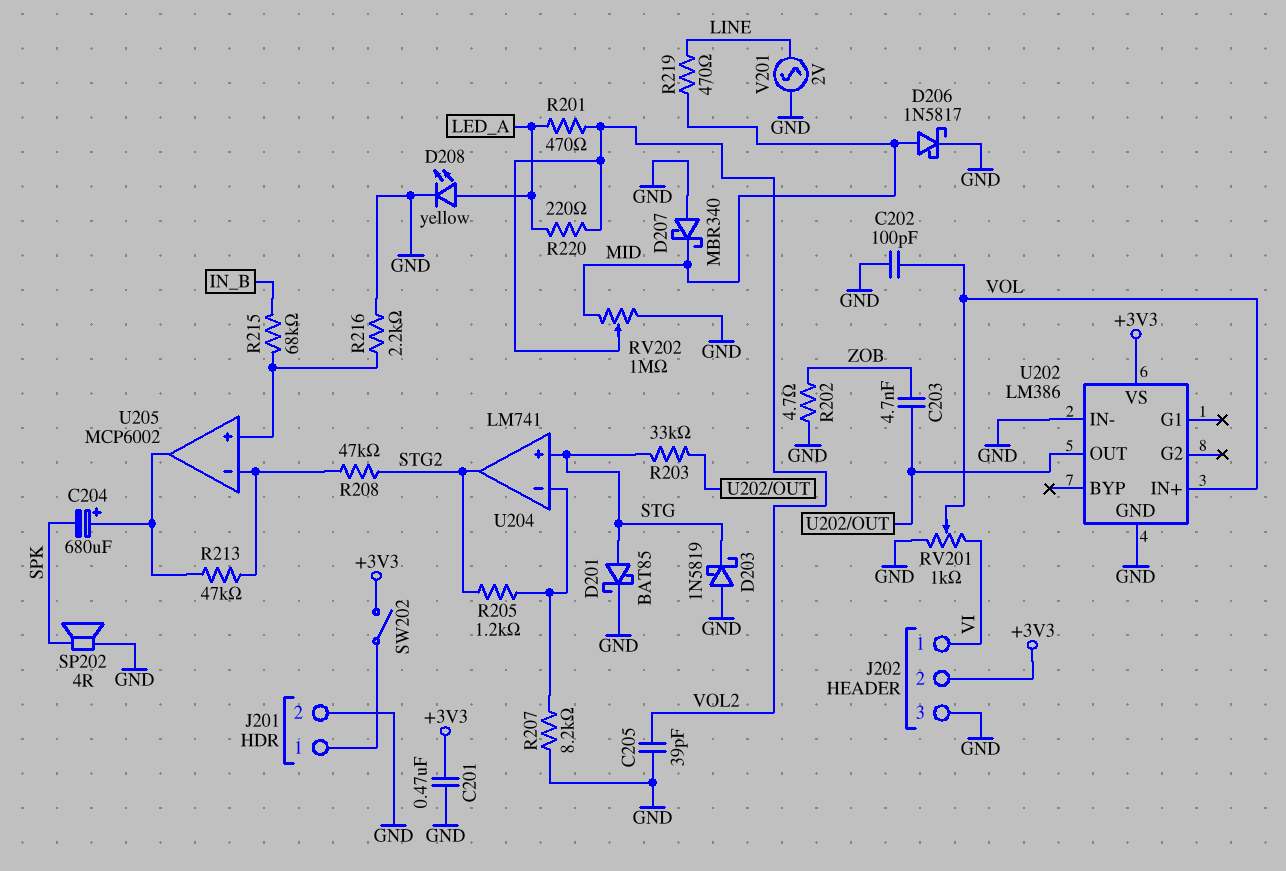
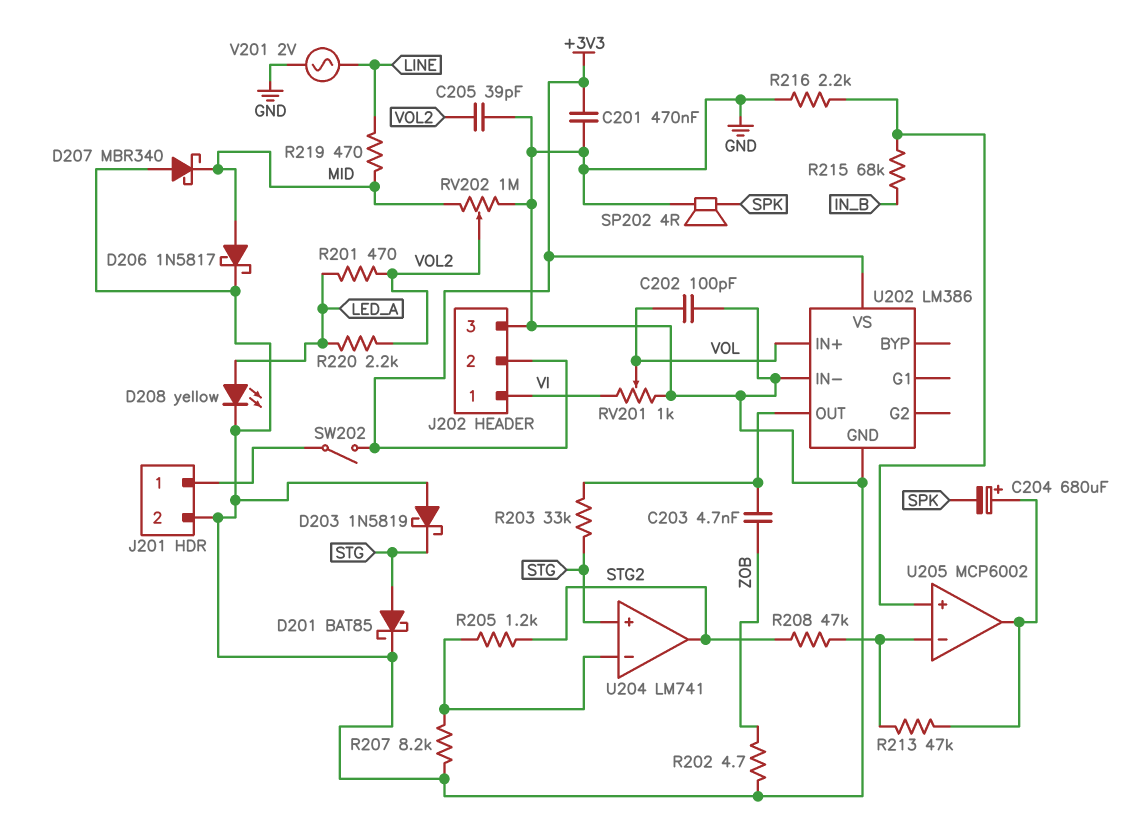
R220: 220 (LED_A, VOL2) -> 2.2k (LED_A, VOL2)

